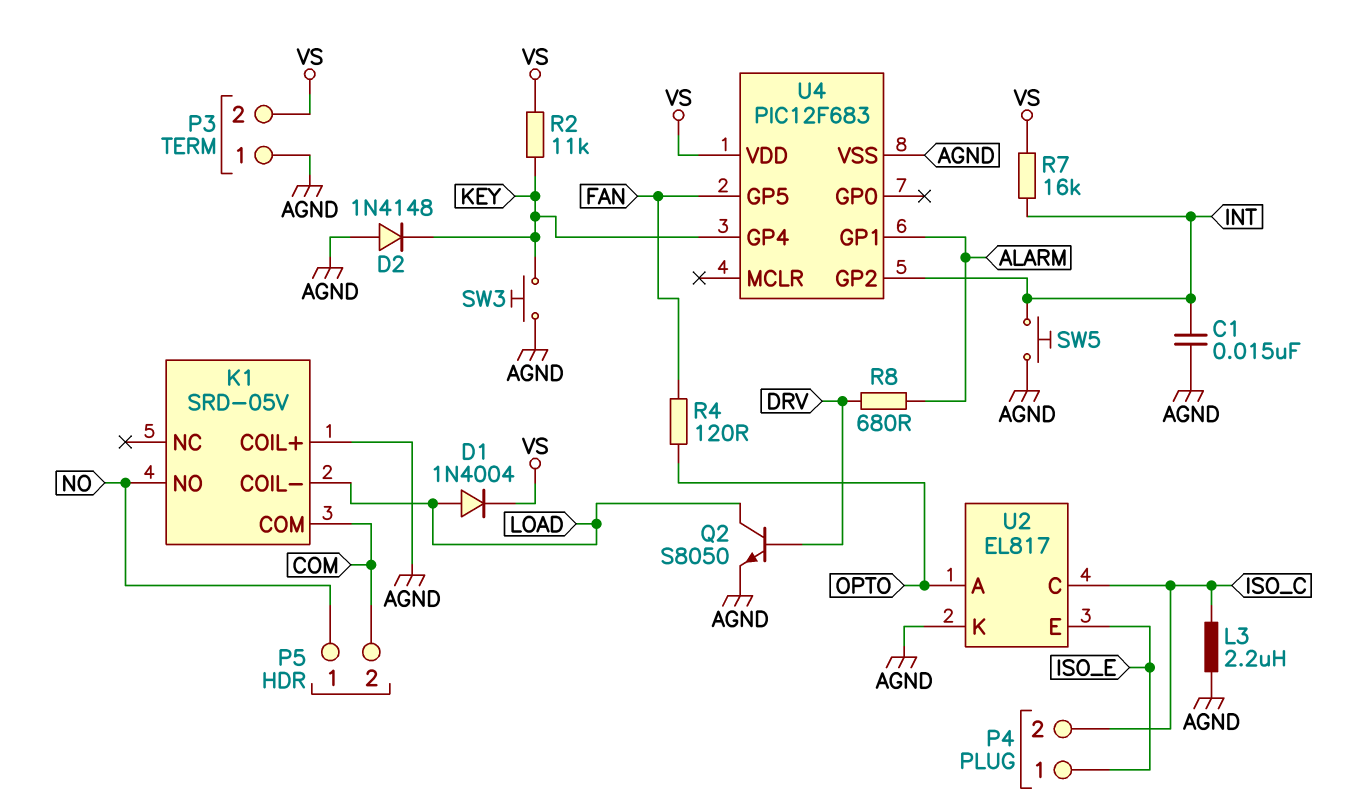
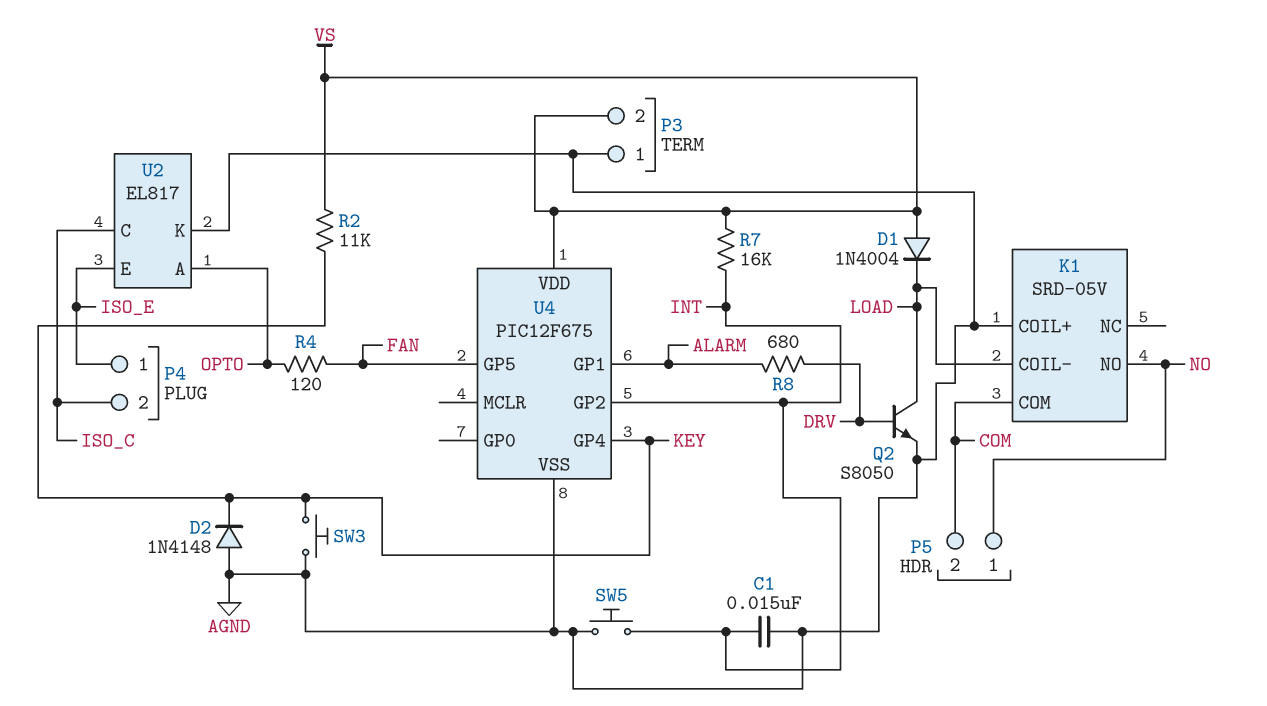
D1: diode 1N4004 (A LOAD, K VS) -> diode 1N4004 (A VS, K LOAD)
L3: 2.2uH (AGND, ISO_C) -> none
U4: PIC12F683 -> PIC12F675

